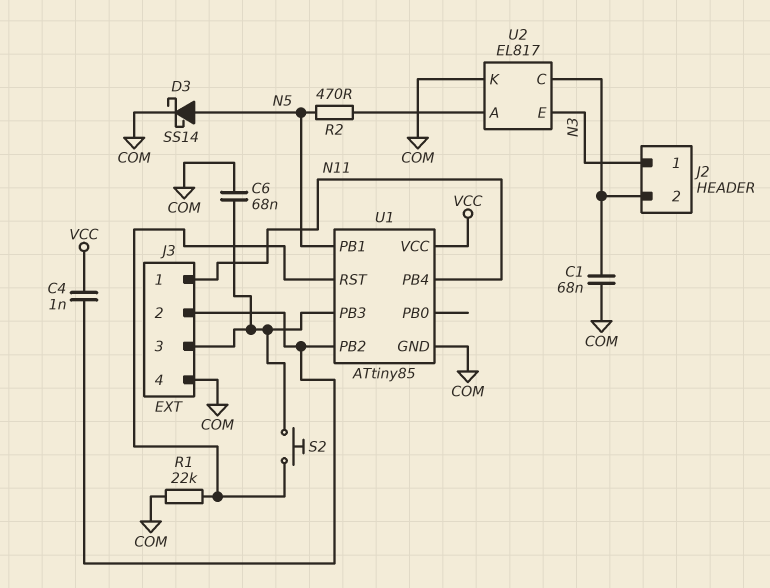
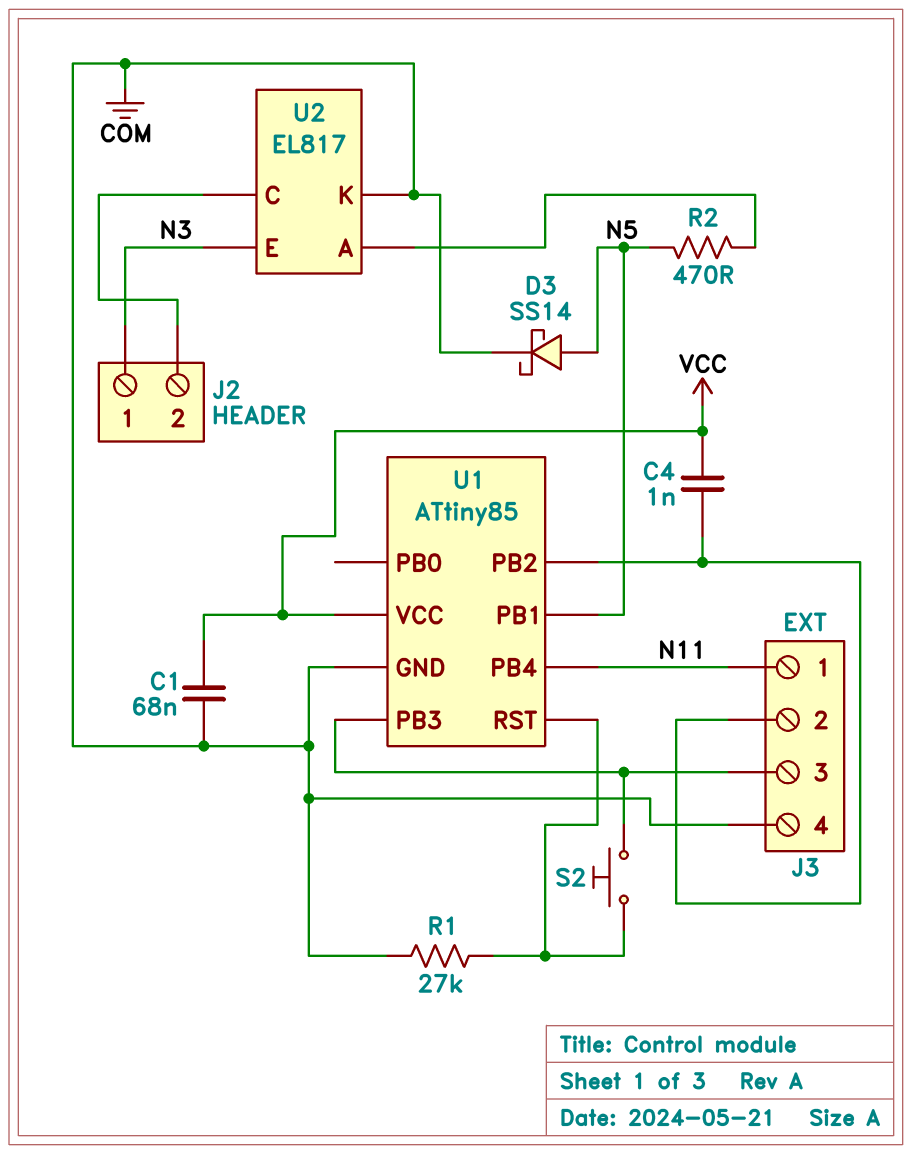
C1: 68nF (COM, J2/2) -> 68nF (COM, VCC)
C6: 68nF (COM, J3/3) -> none
R1: 22k (COM, U1/RST) -> 27k (COM, U1/RST)

